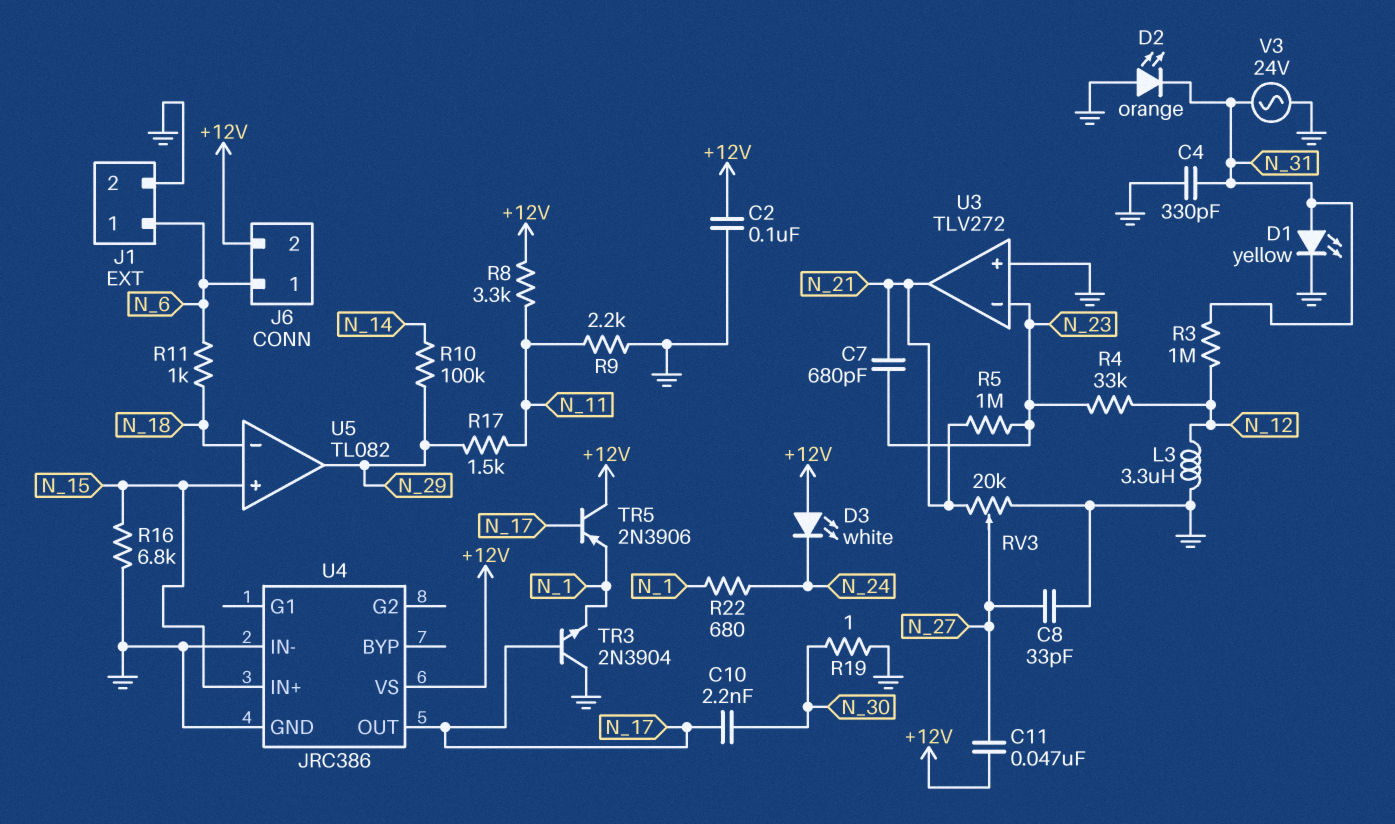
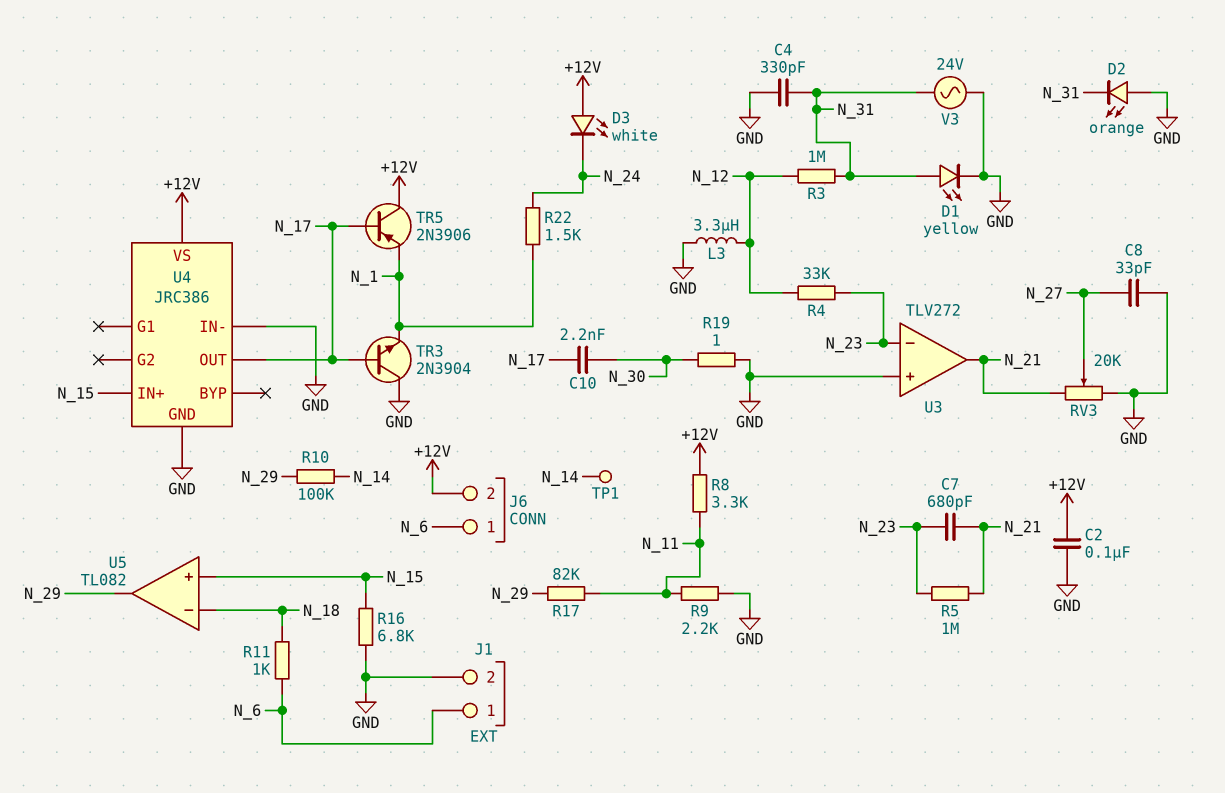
C11: 47nF (+12V, N_27) -> none
R17: 1.5k (N_11, N_29) -> 82k (N_11, N_29)
R22: 680 (N_1, N_24) -> 1.5k (N_1, N_24)
TP1: none -> test point (N_14)

